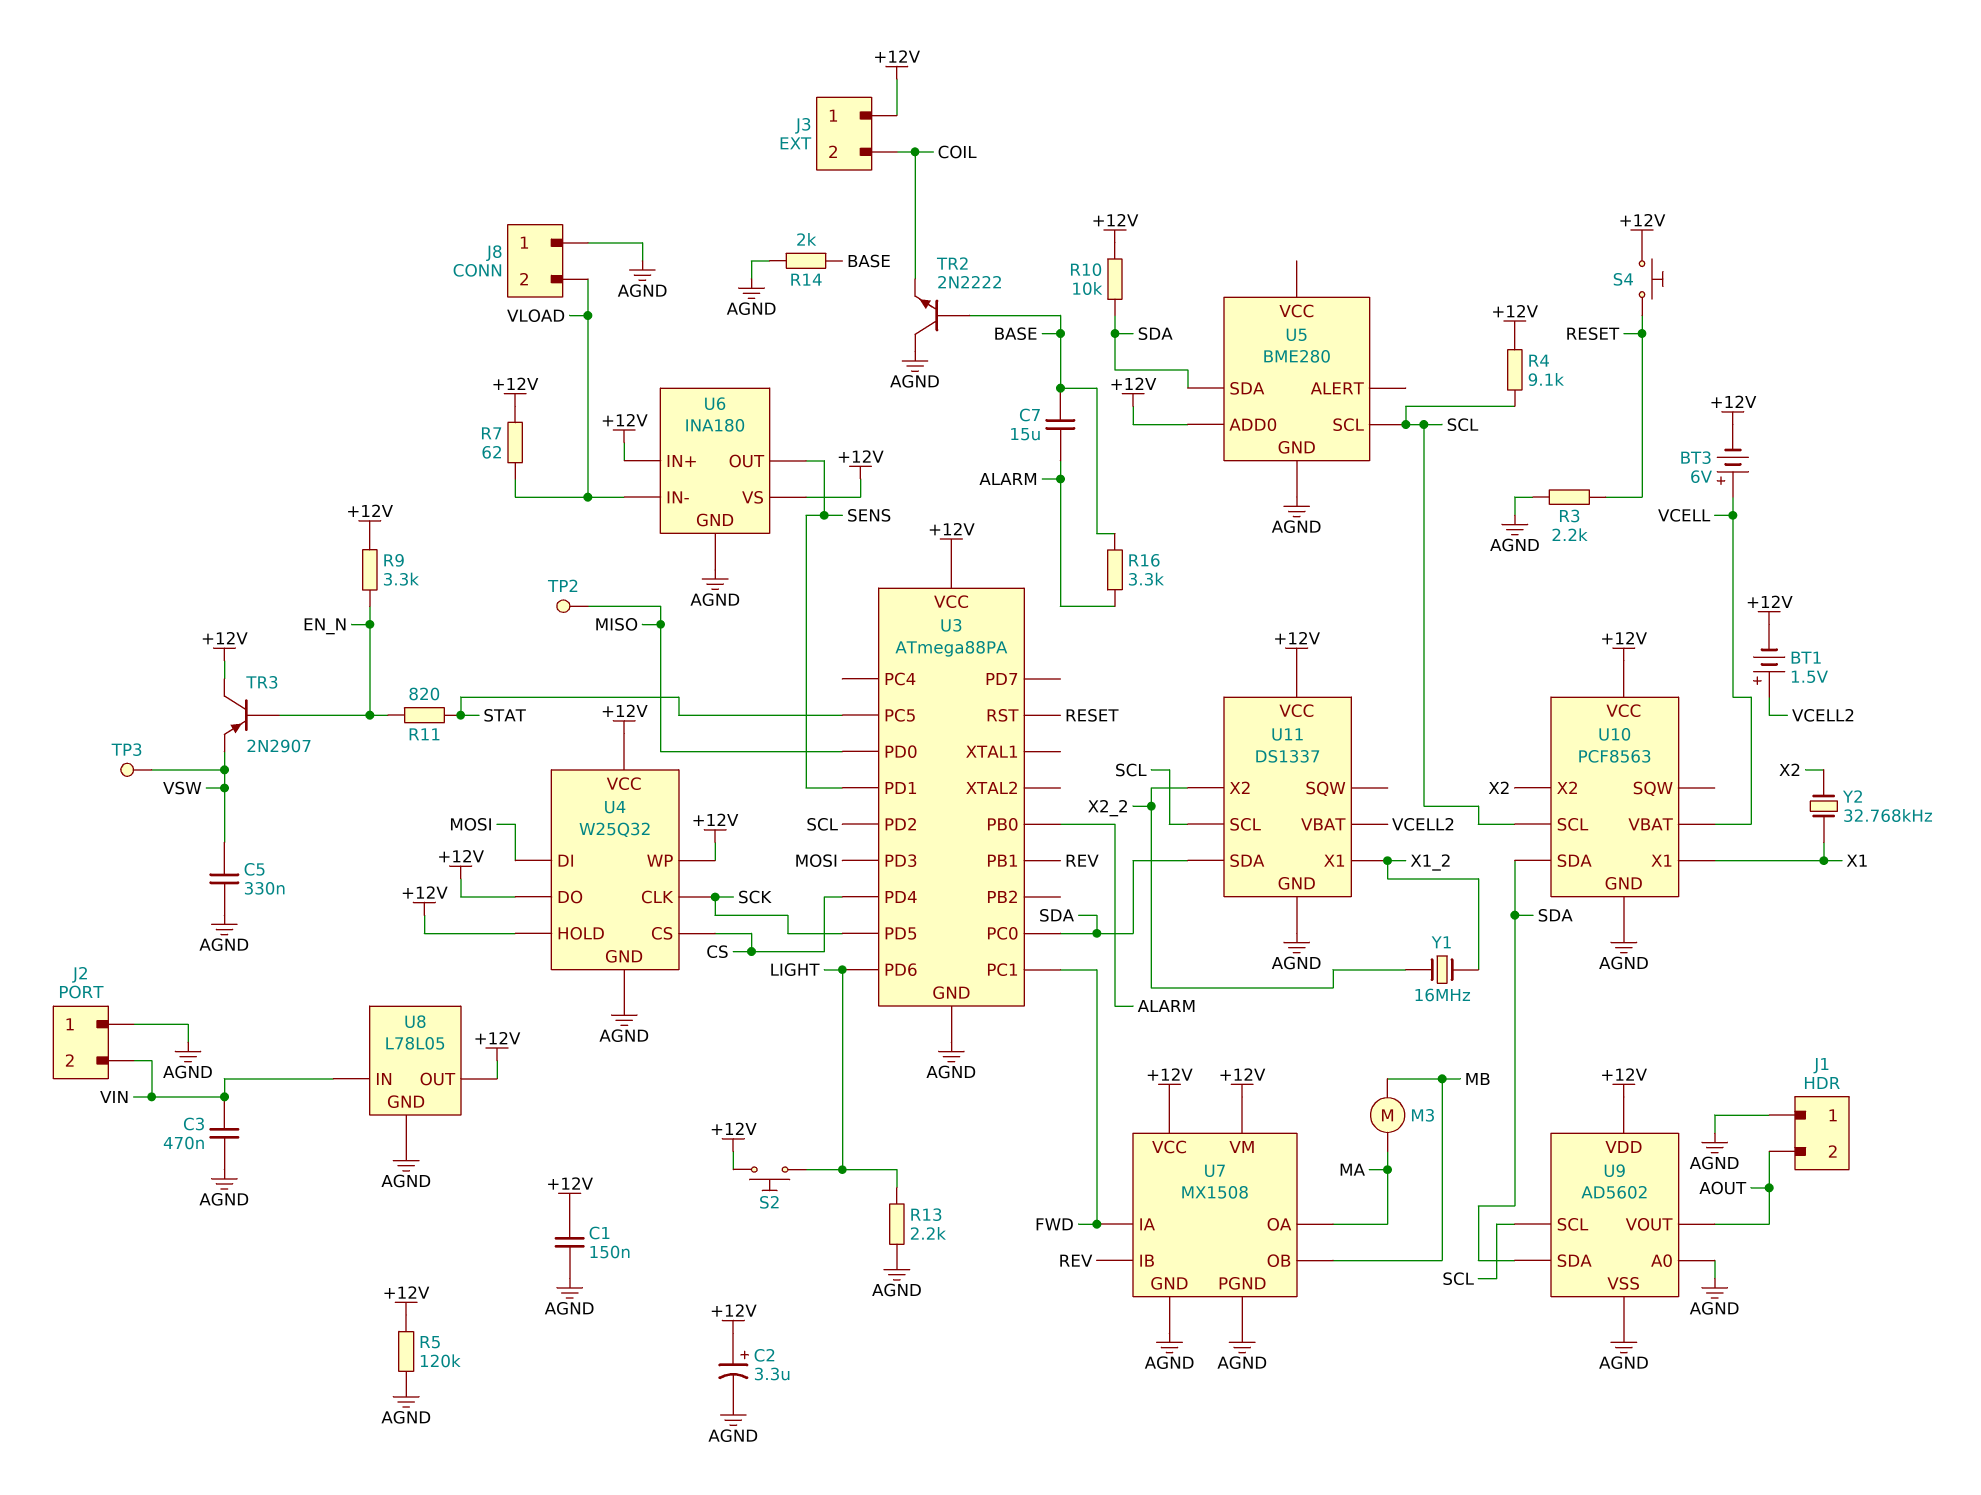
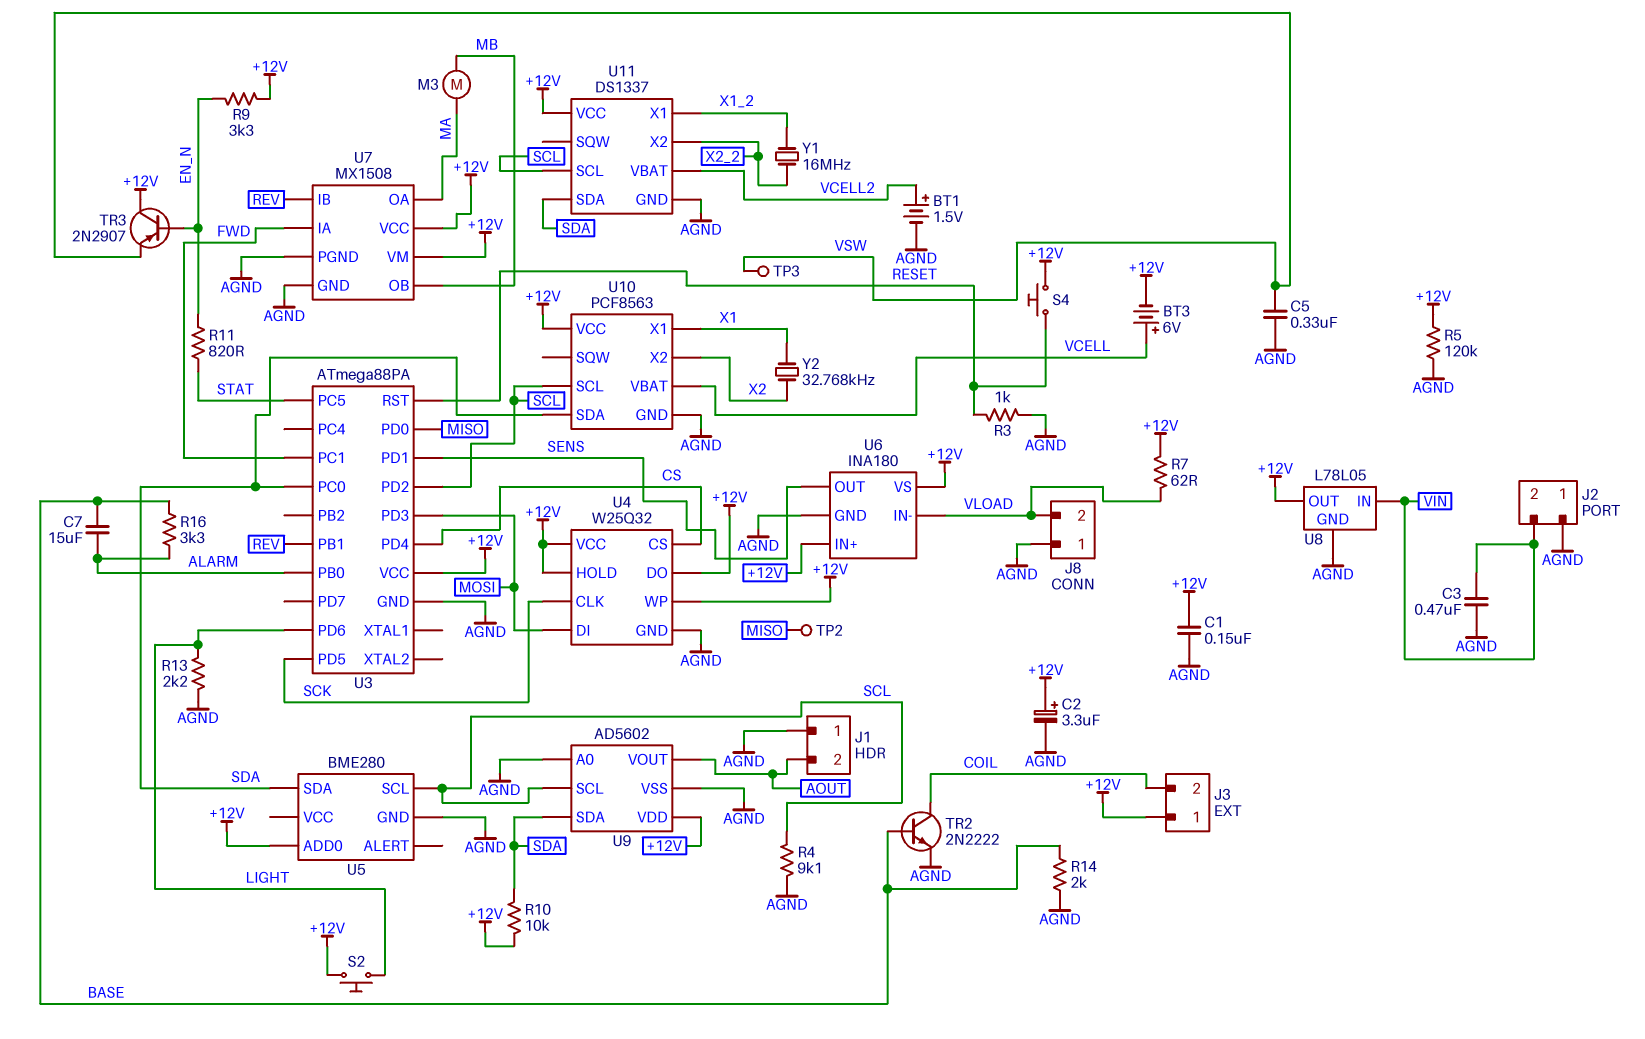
BT1: 1.5V (plus VCELL2, minus +12V) -> 1.5V (plus VCELL2, minus AGND)
R3: 2.2k (AGND, RESET) -> 1k (AGND, RESET)
R4: 9.1k (+12V, SCL) -> 9.1k (AGND, SCL)
TR2: NPN 2N2222 (B BASE, C AGND, E COIL) -> NPN 2N2222 (B BASE, C COIL, E AGND)

